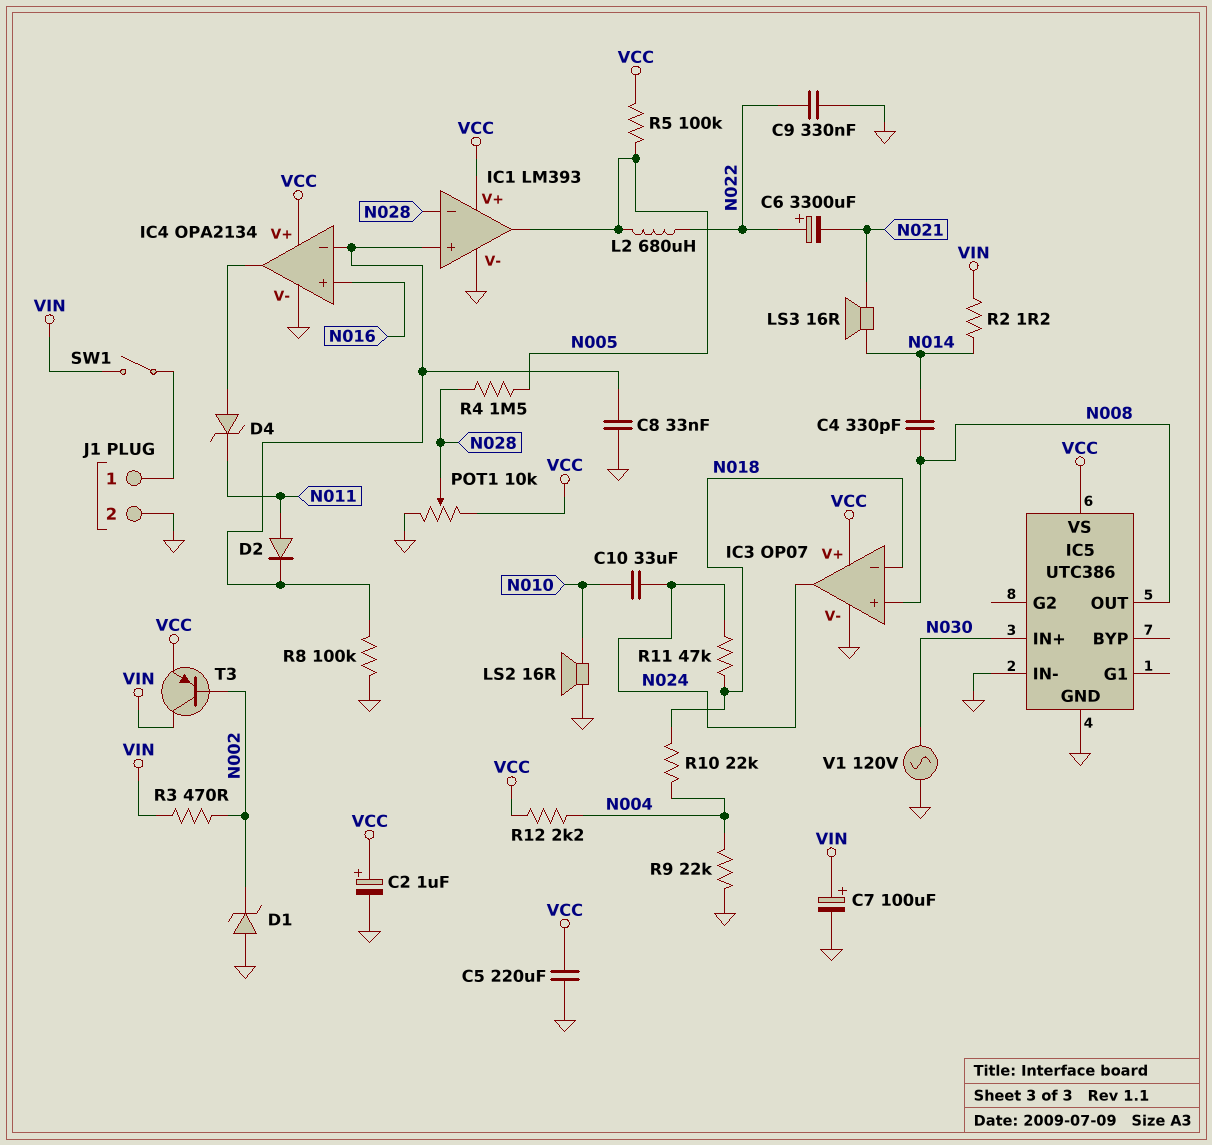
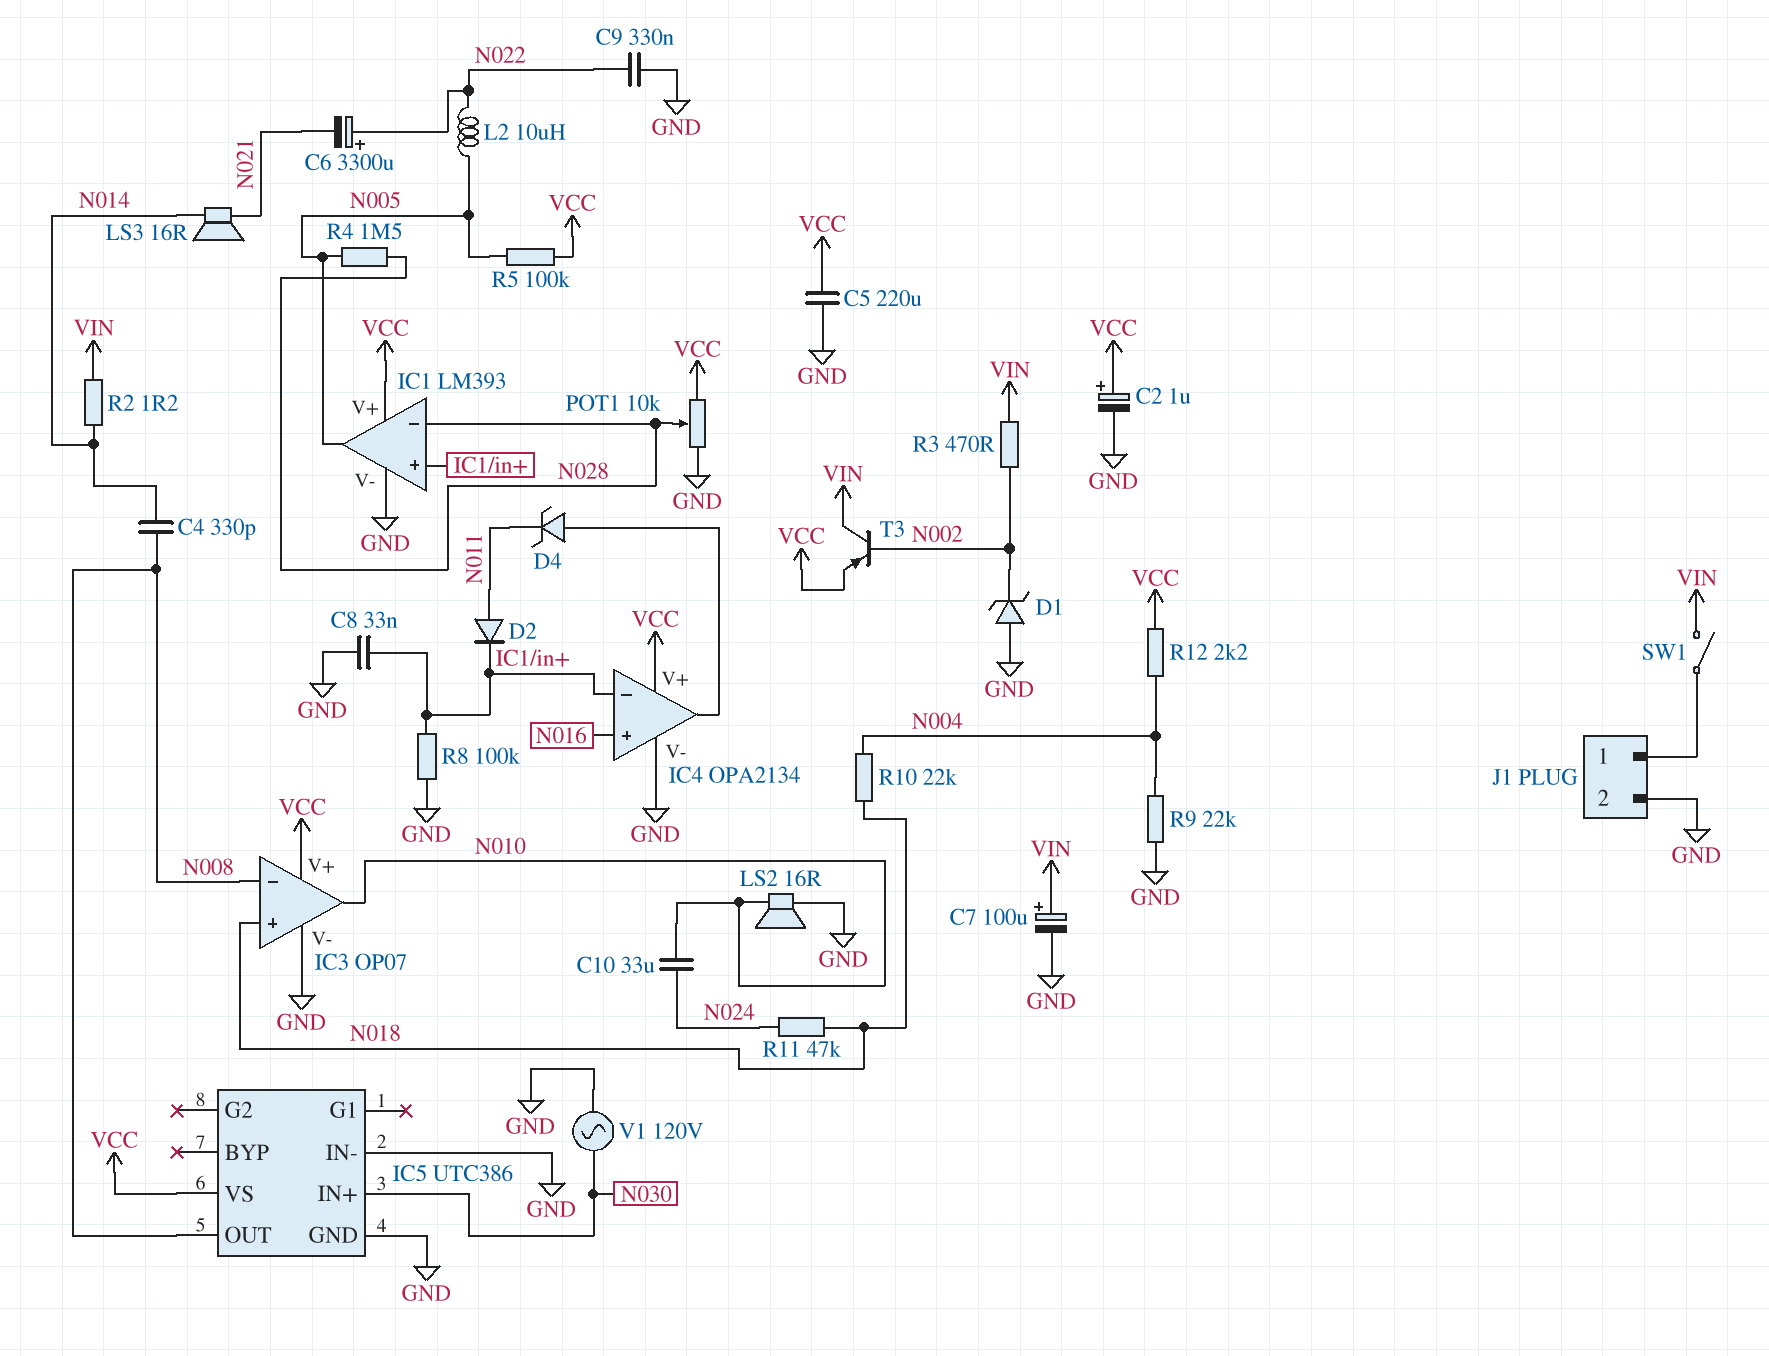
IC3 pin in+: N008 -> N018
IC3 pin in-: N018 -> N008
IC3 pin out: N024 -> N010
L2: 680uH (N005, N022) -> 10uH (N005, N022)

